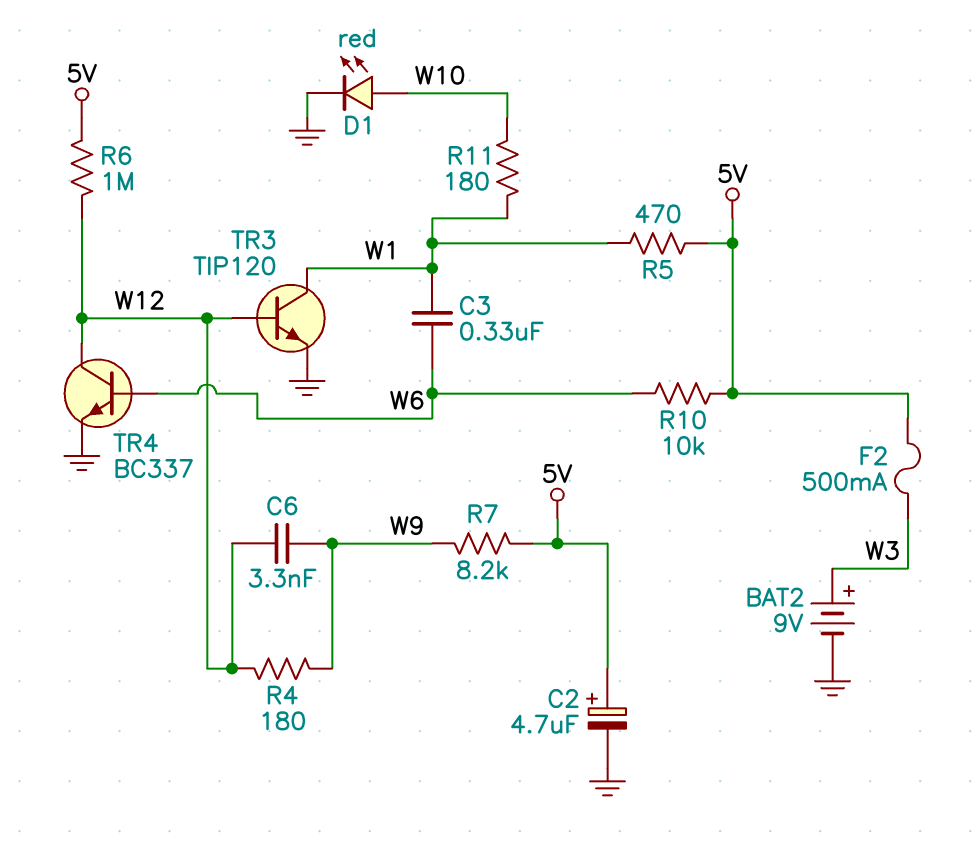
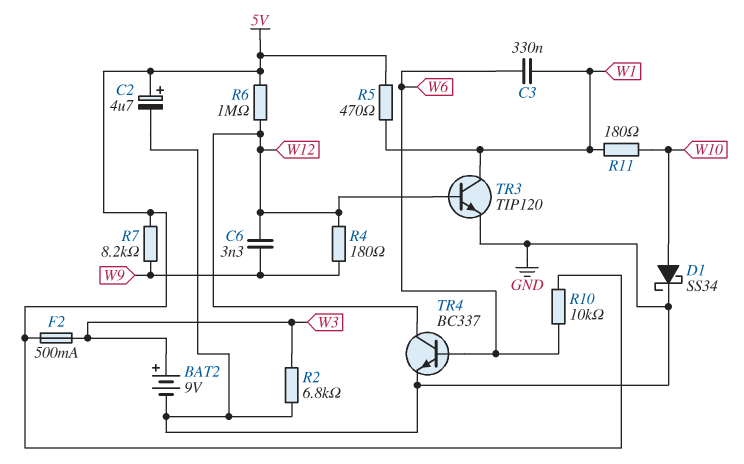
D1: LED red (A W10, K GND) -> schottky SS34 (A W10, K GND)
R2: none -> 6.8k (GND, W3)

